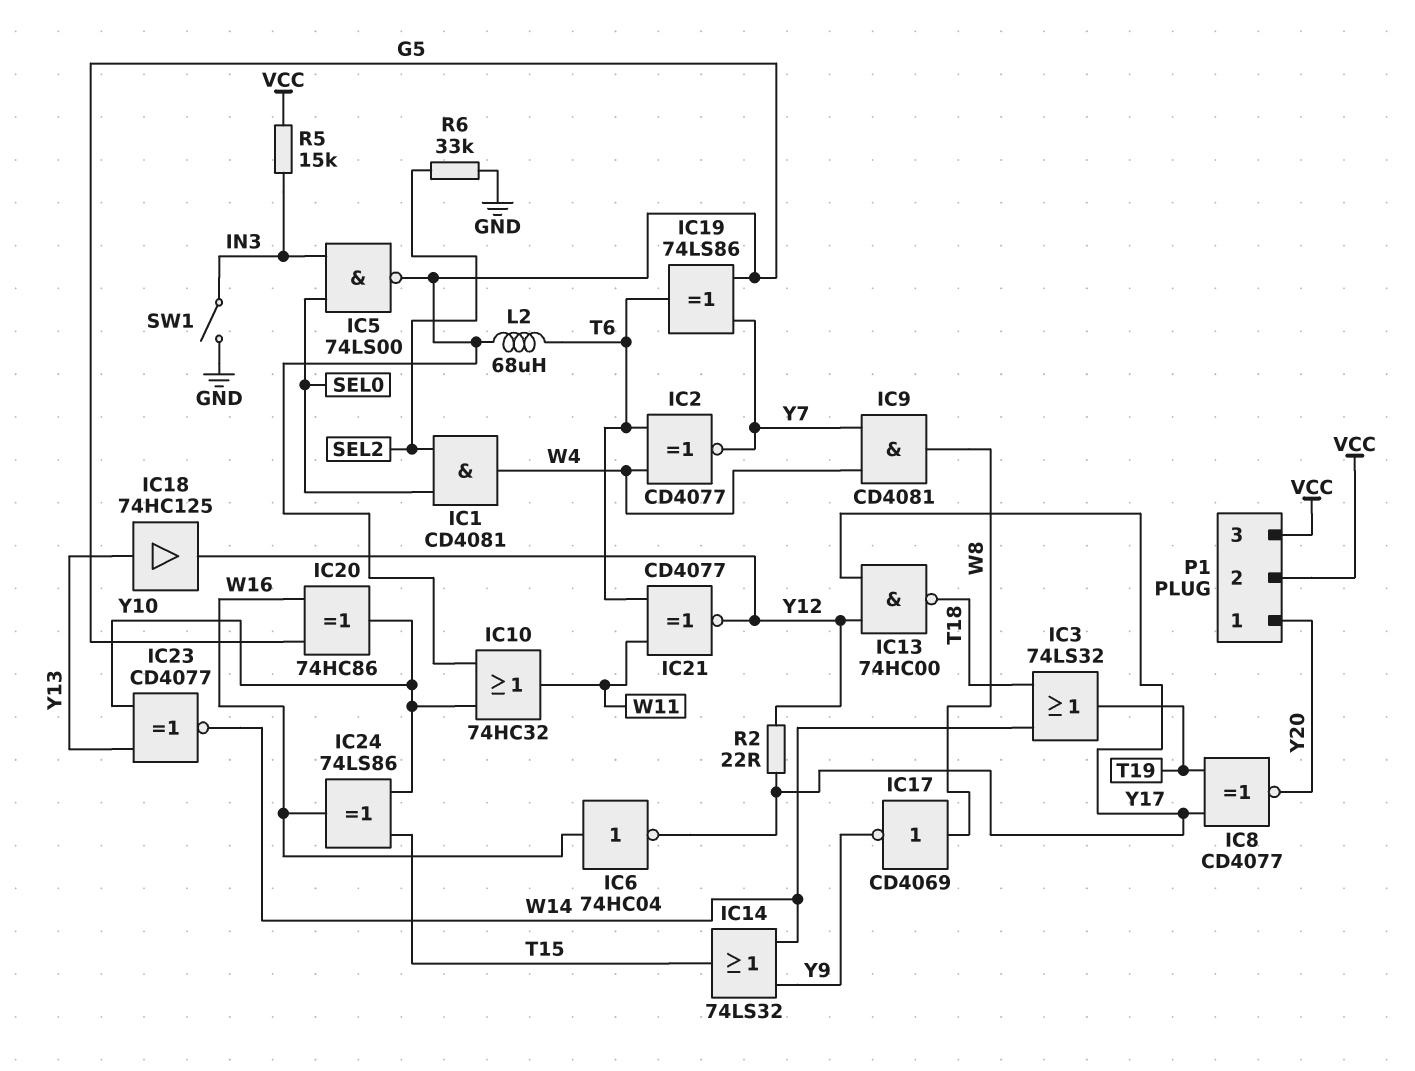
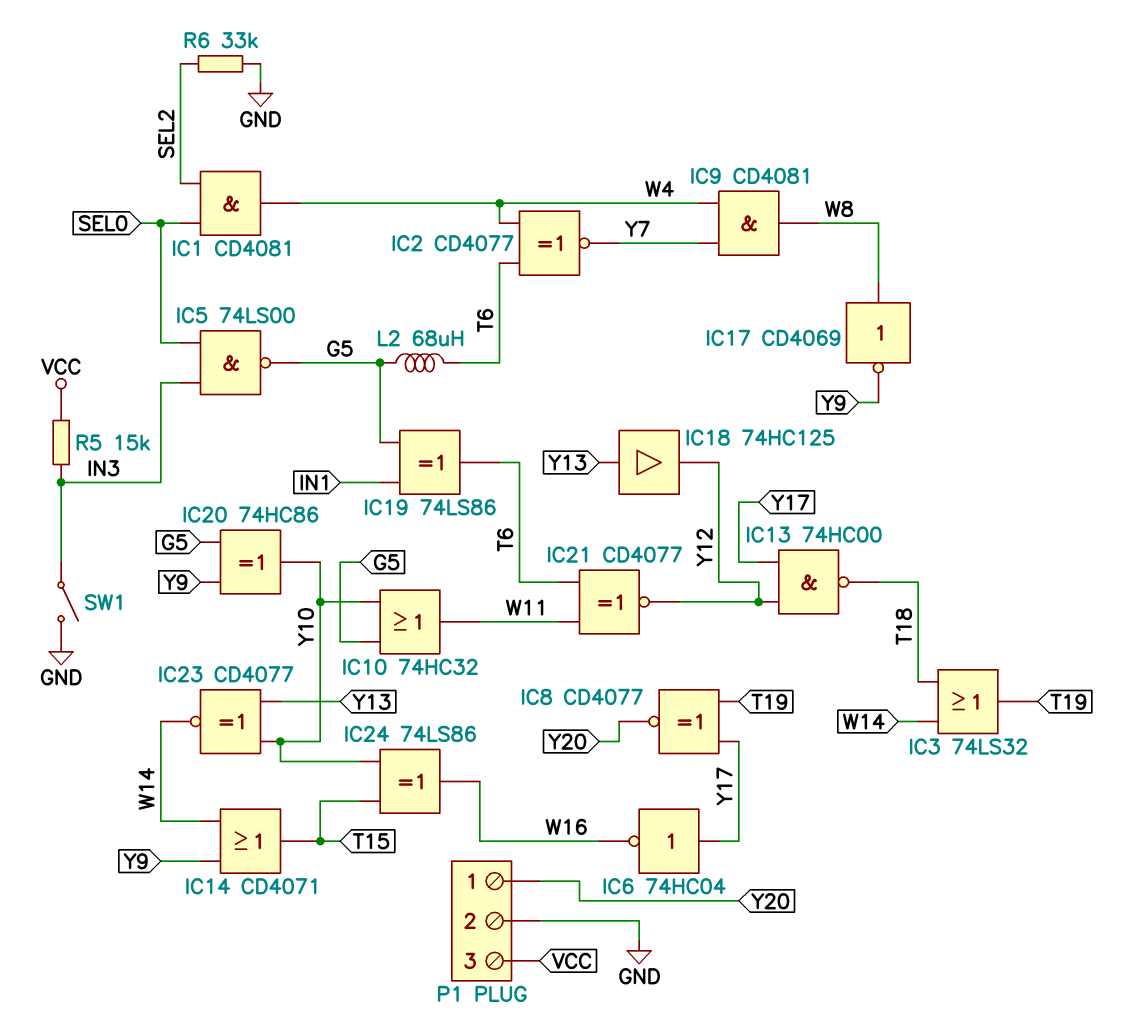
IC6: NOT 74HC04 (in W16, out Y17) -> NOT 74HC04 (in Y17, out W16)
IC14: OR 74LS32 (in W14, in Y9, out T15) -> OR CD4071 (in W14, in Y9, out T15)
IC19: XOR 74LS86 (in G5, in Y7, out T6) -> XOR 74LS86 (in G5, in IN1, out T6)
IC20: XOR 74HC86 (in G5, in W16, out Y10) -> XOR 74HC86 (in G5, in Y9, out Y10)
P1 pin 2: VCC -> GND
R2: 22 (Y12, Y17) -> none

